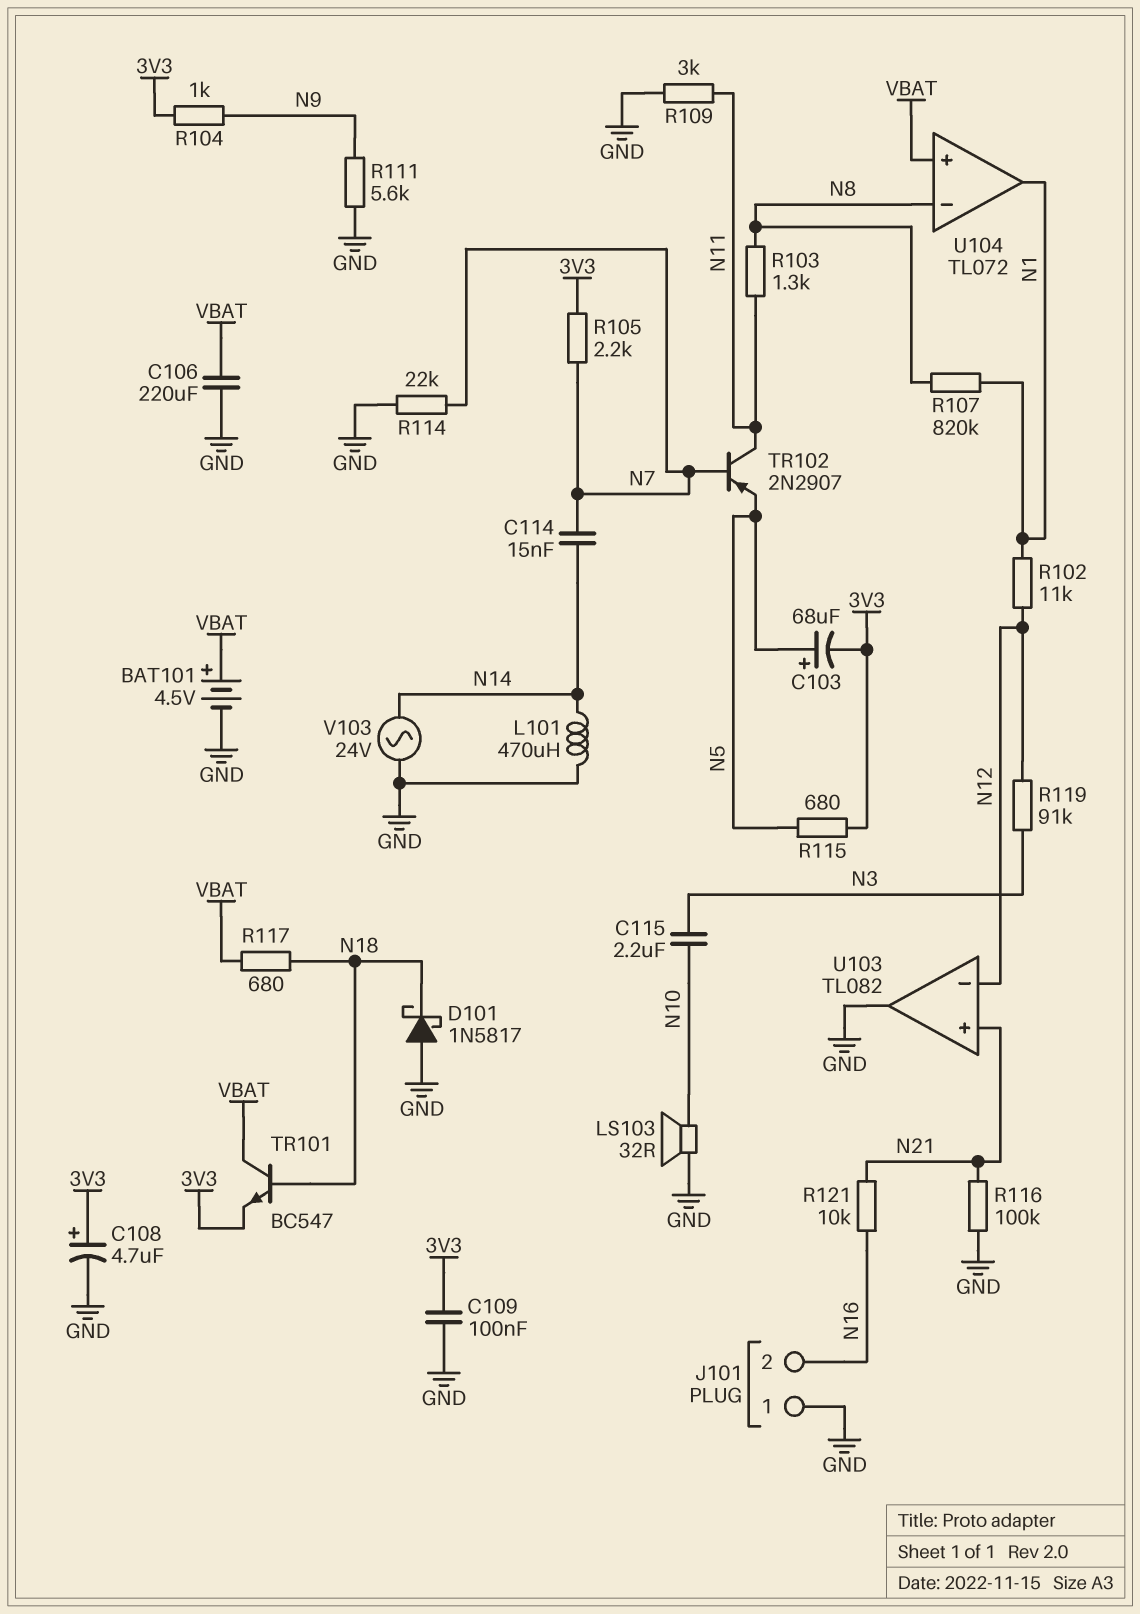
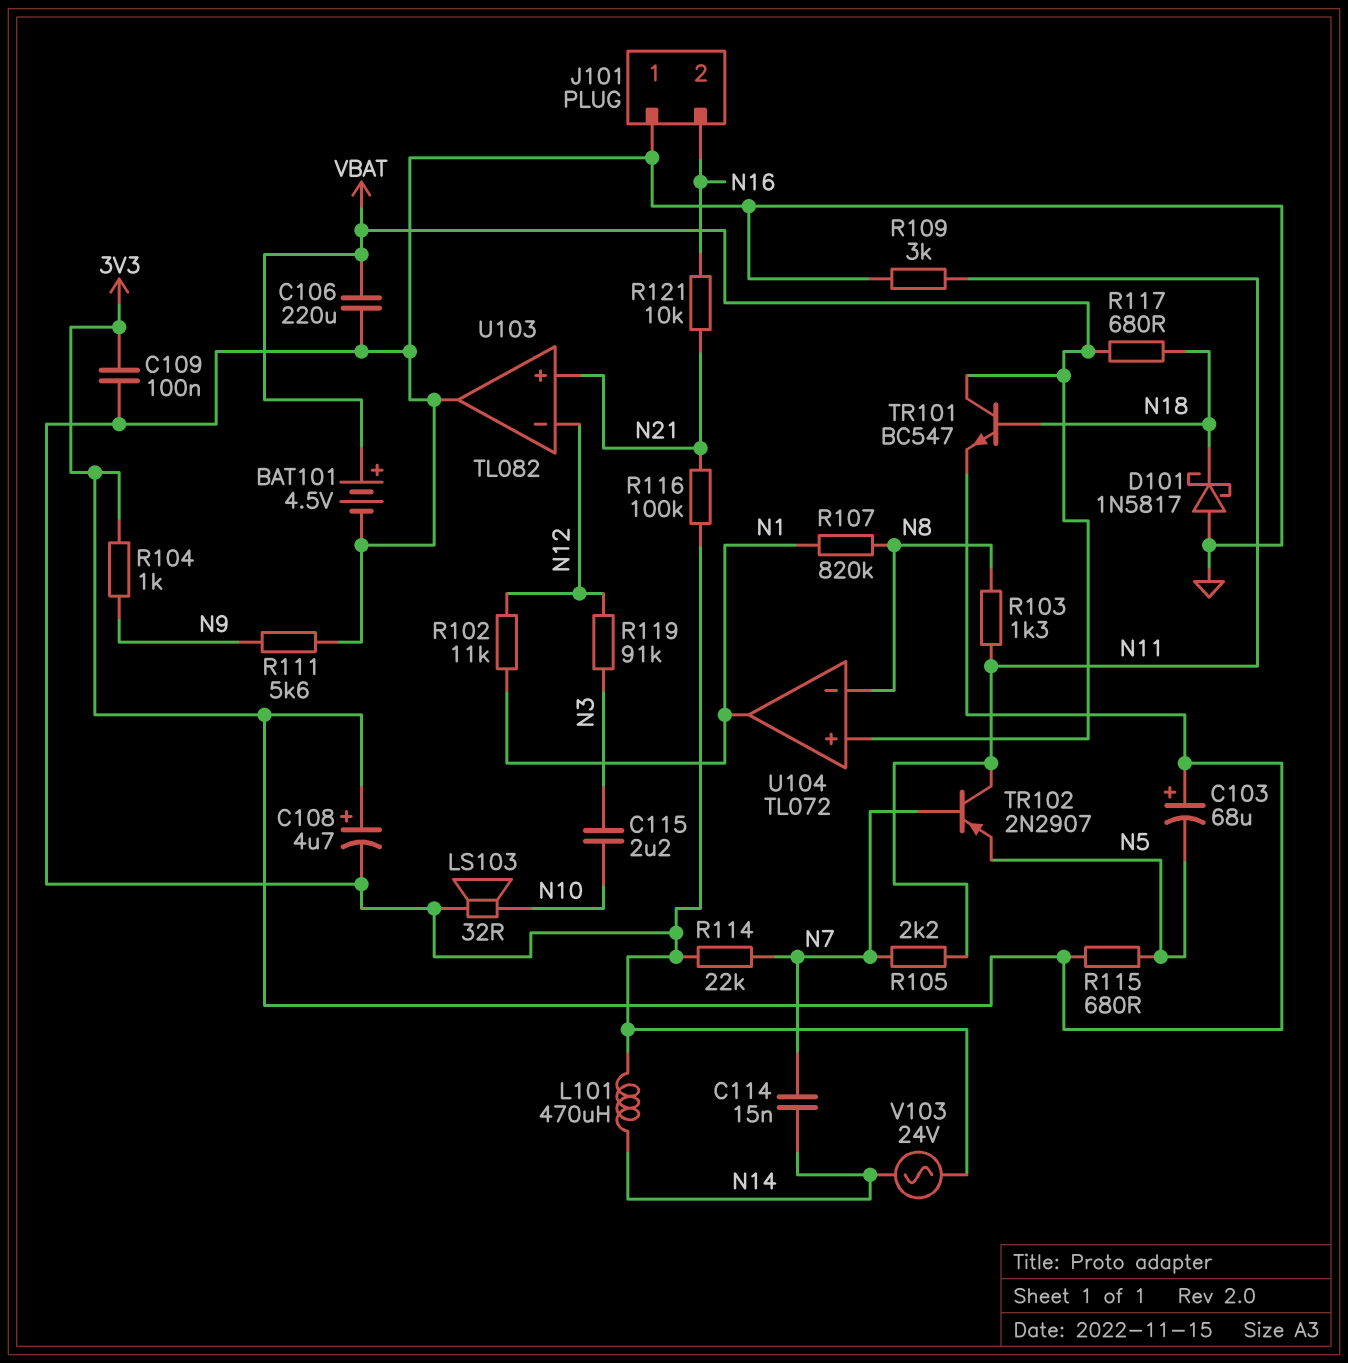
C103: 68uF (plus N5, minus 3V3) -> 68uF (plus 3V3, minus N5)
R105: 2.2k (3V3, N7) -> 2.2k (N7, N11)

